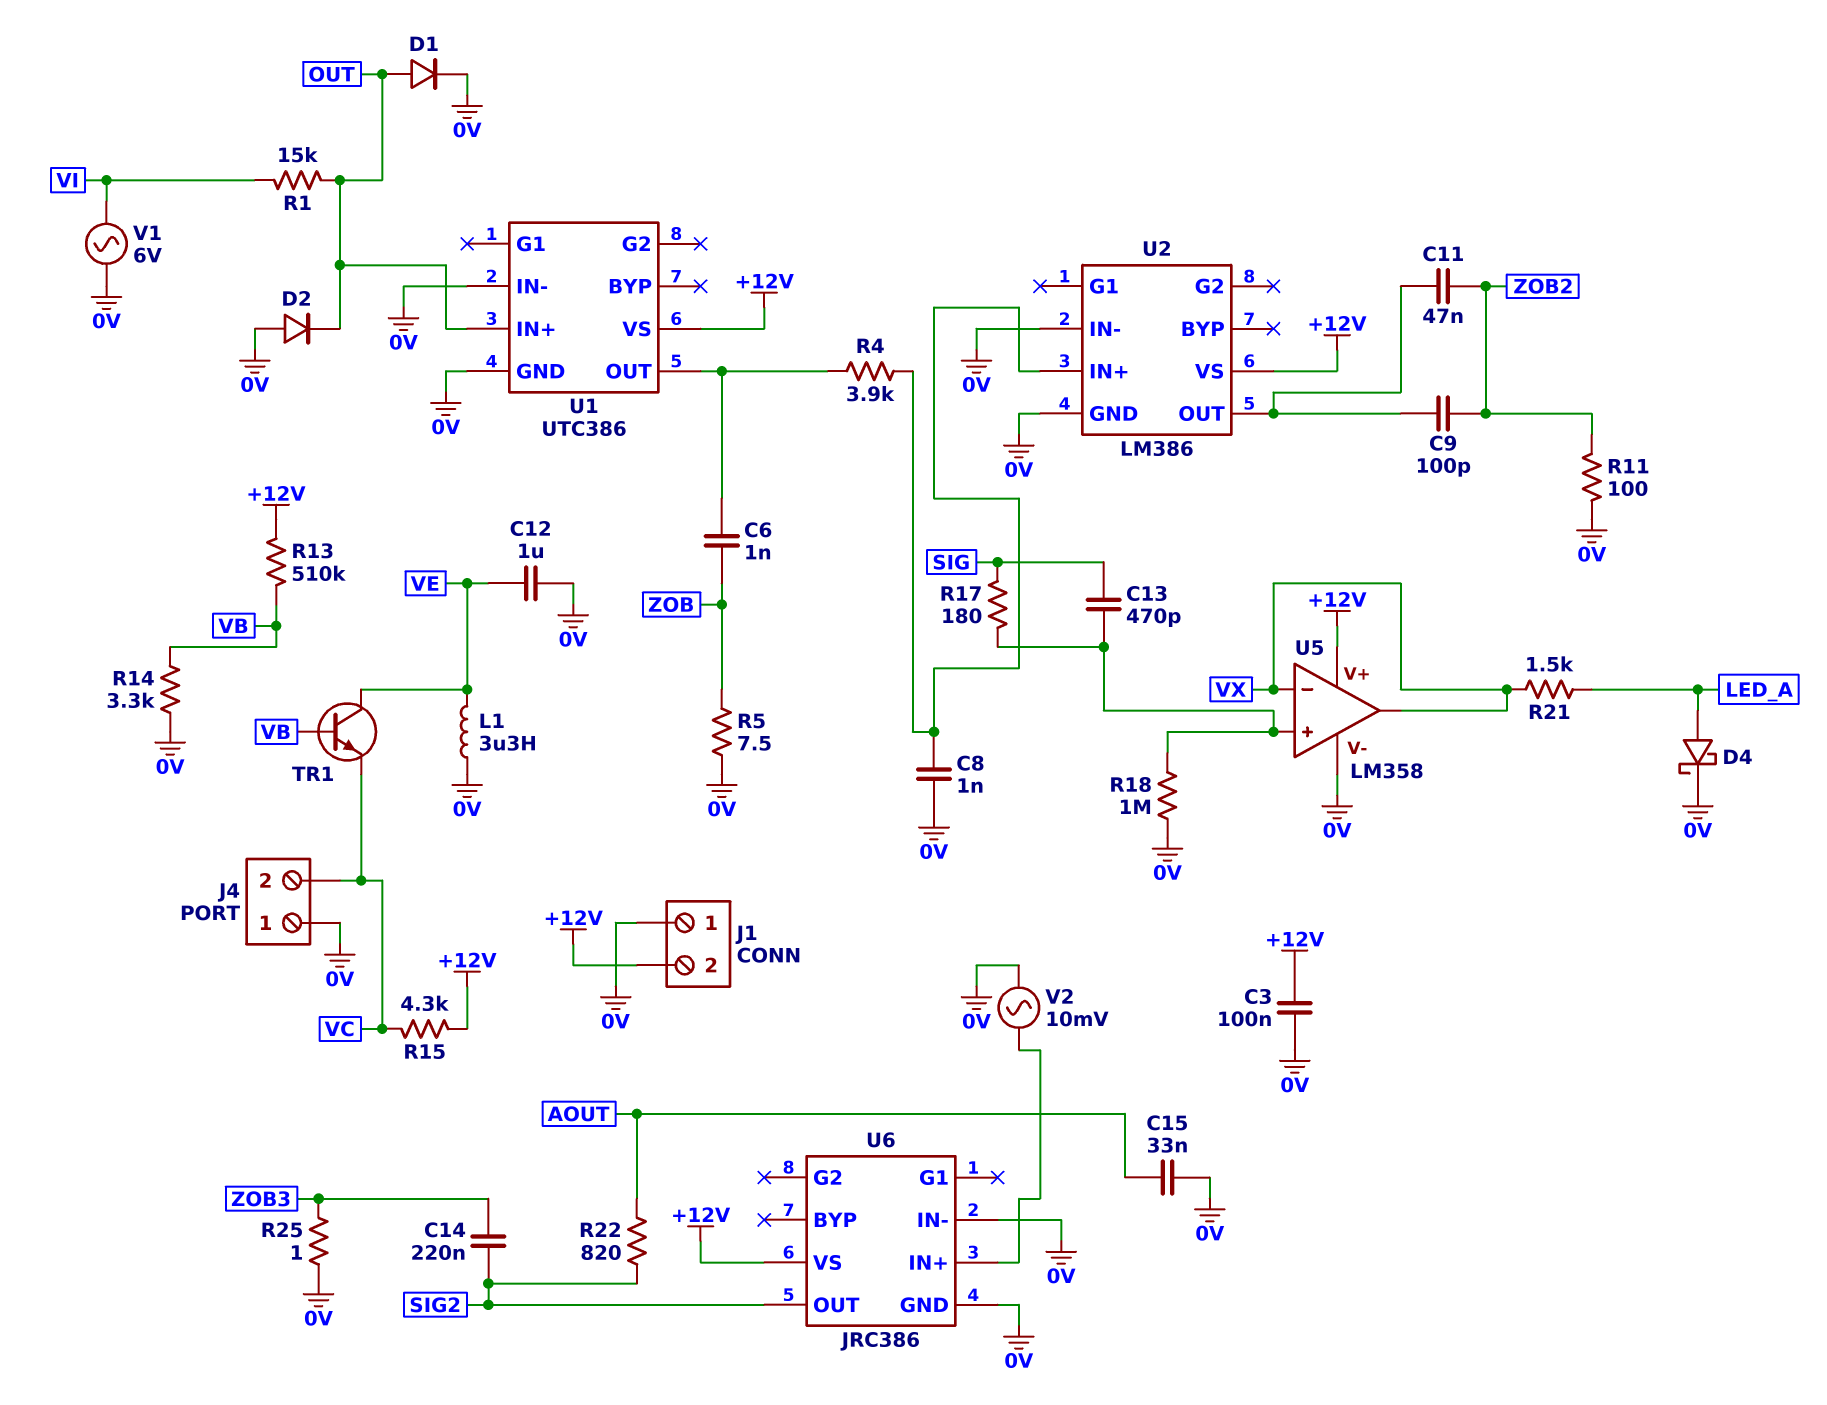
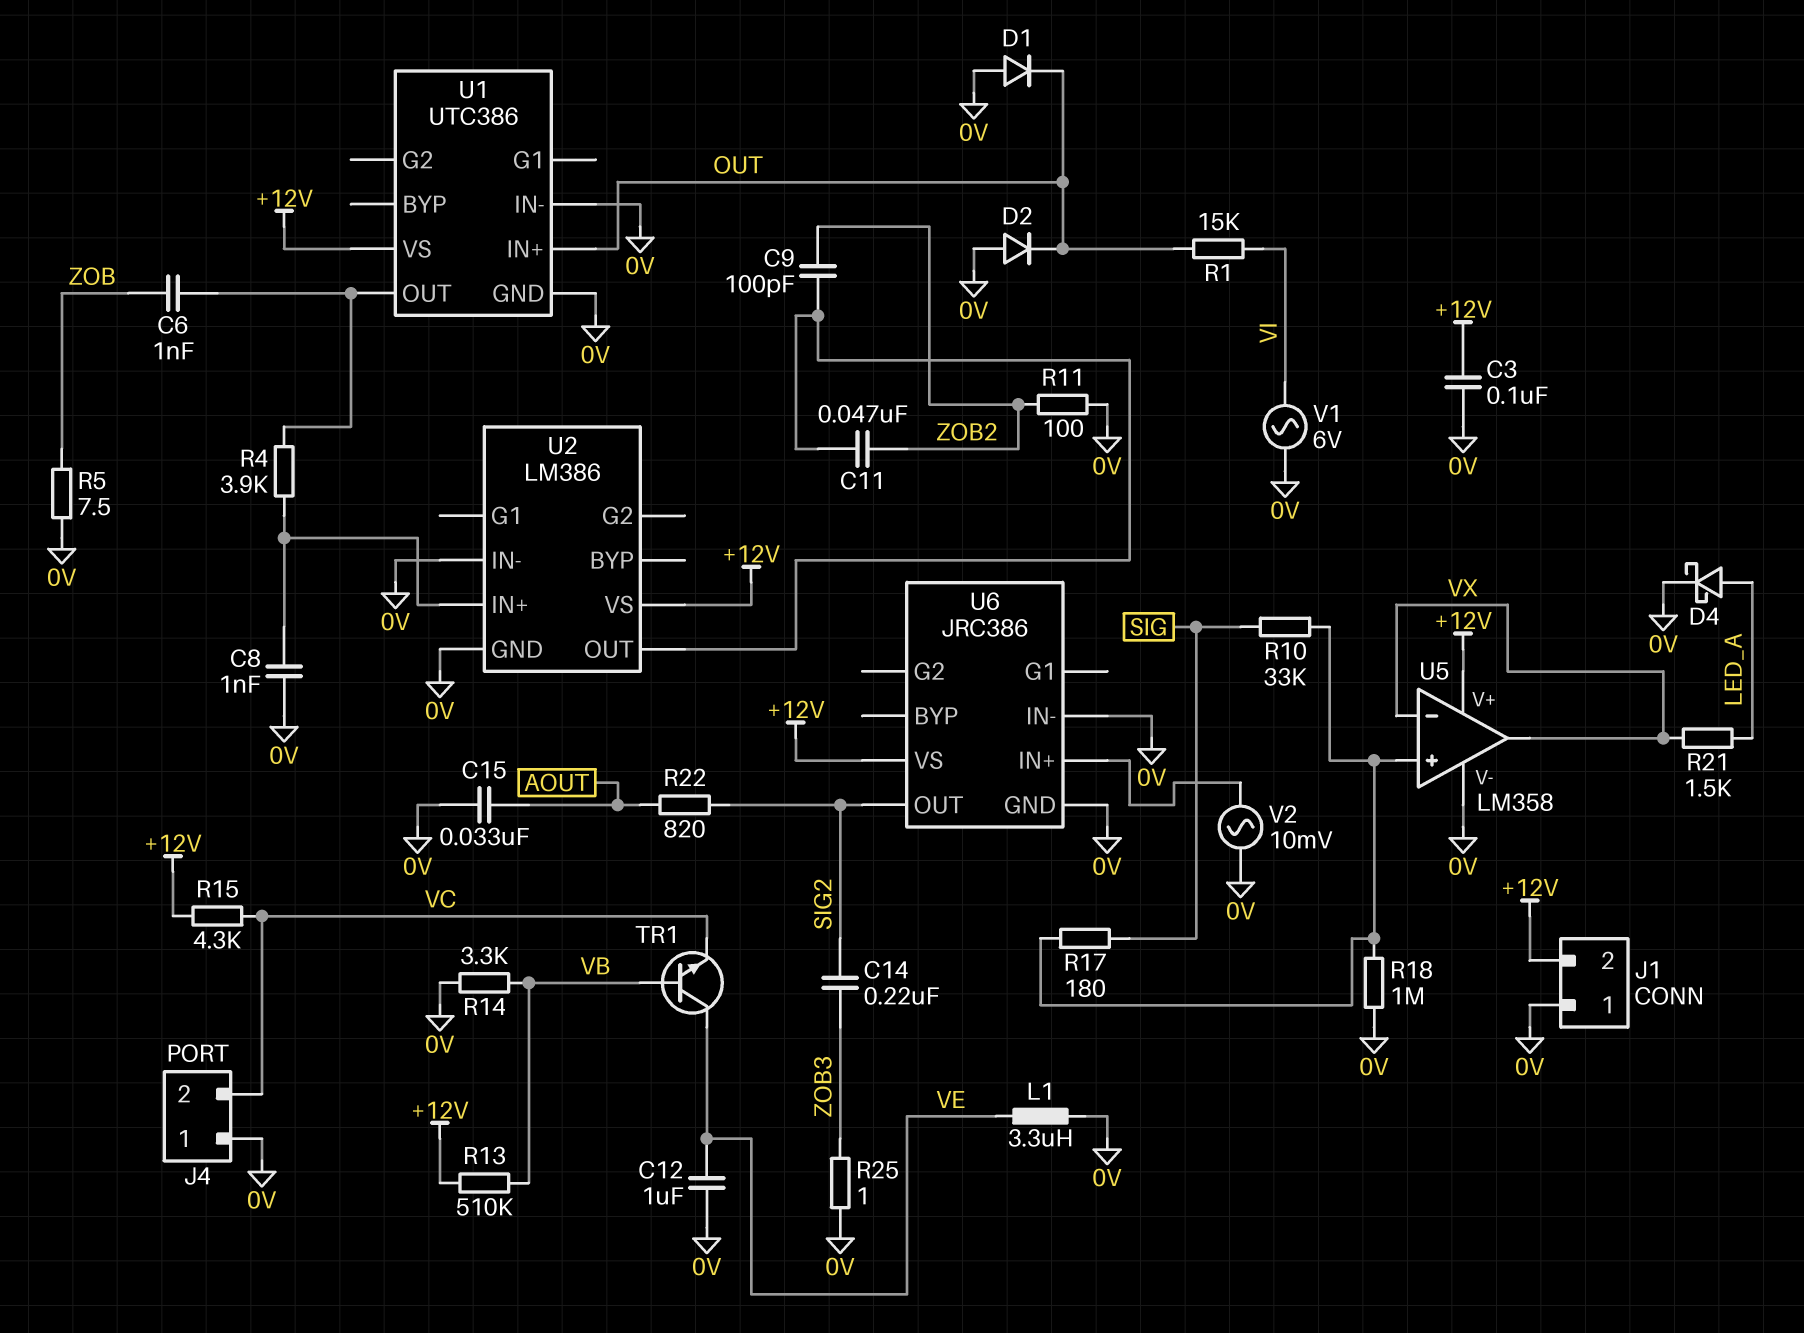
C13: 470pF (SIG, U5/in+) -> none
D1: diode (A OUT, K 0V) -> diode (A 0V, K OUT)
R10: none -> 33k (SIG, U5/in+)

